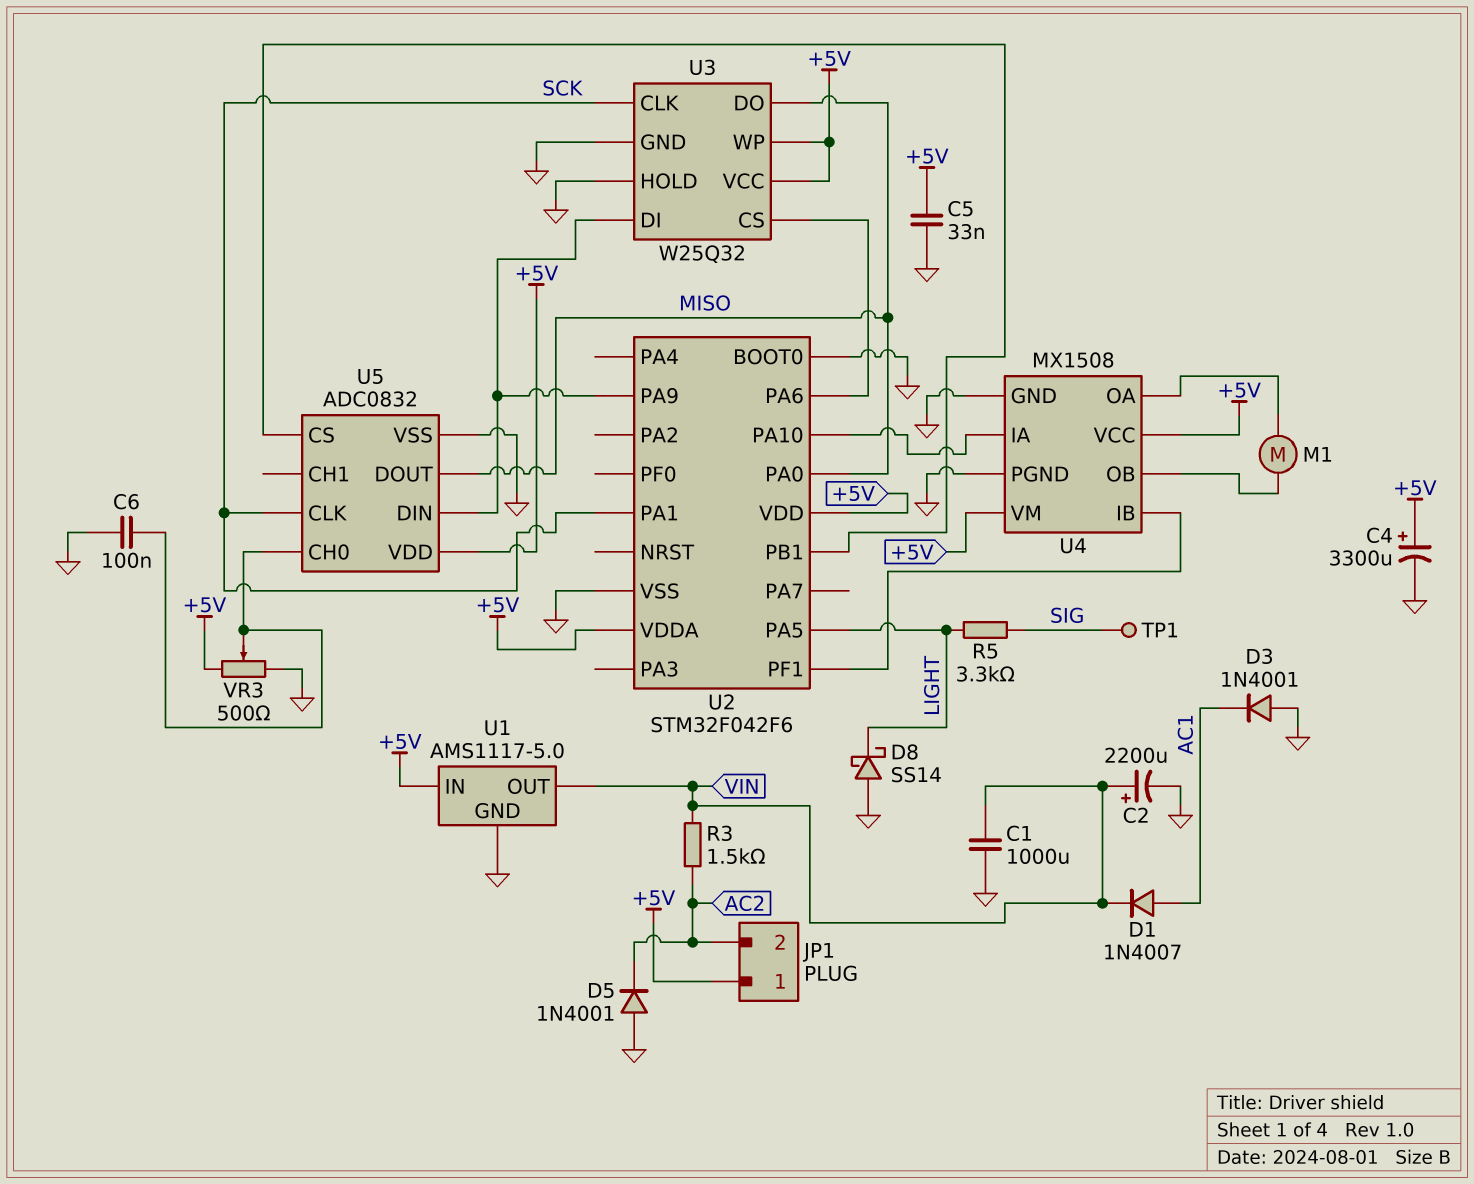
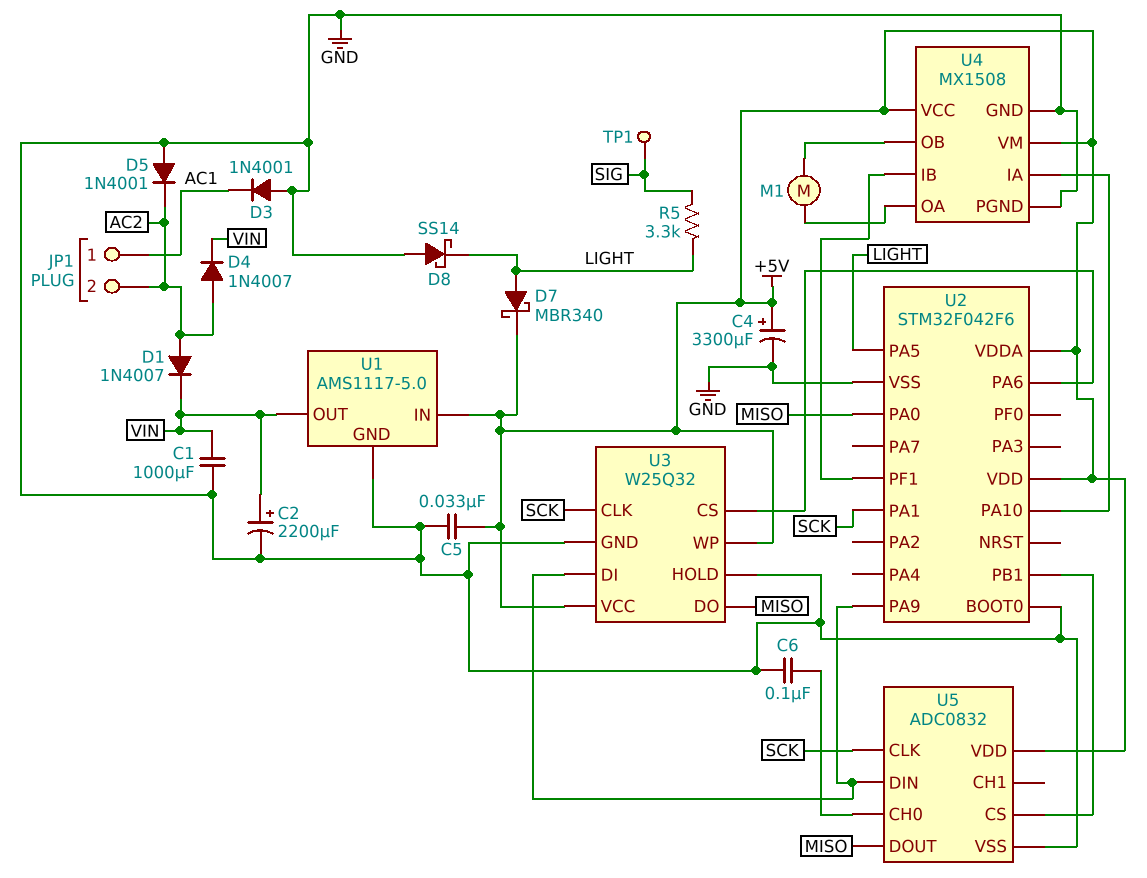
D1: diode 1N4007 (A AC1, K VIN) -> diode 1N4007 (A AC2, K VIN)
D4: none -> diode 1N4007 (A AC2, K VIN)
D7: none -> schottky MBR340 (A LIGHT, K +5V)
JP1 pin 1: +5V -> AC1
R3: 1.5k (AC2, VIN) -> none
VR3: 500 (+5V, GND, wiper U5/CH0) -> none

